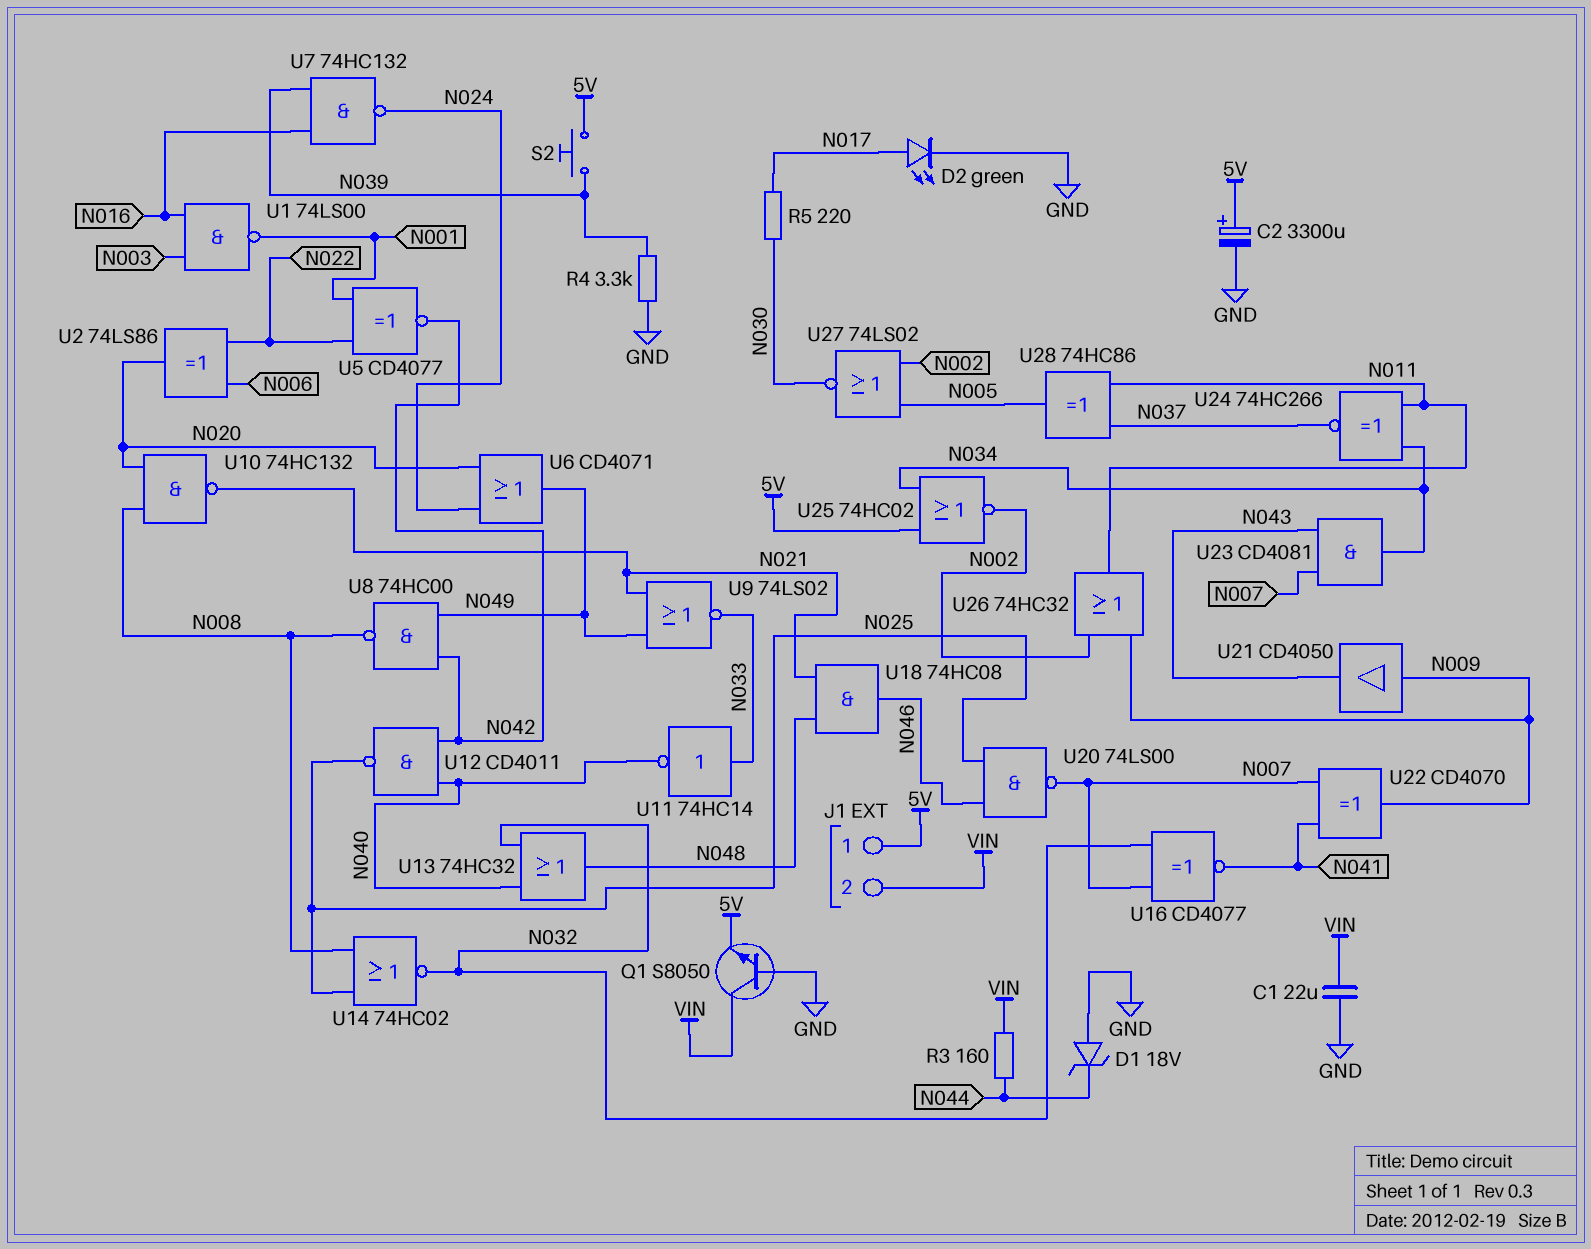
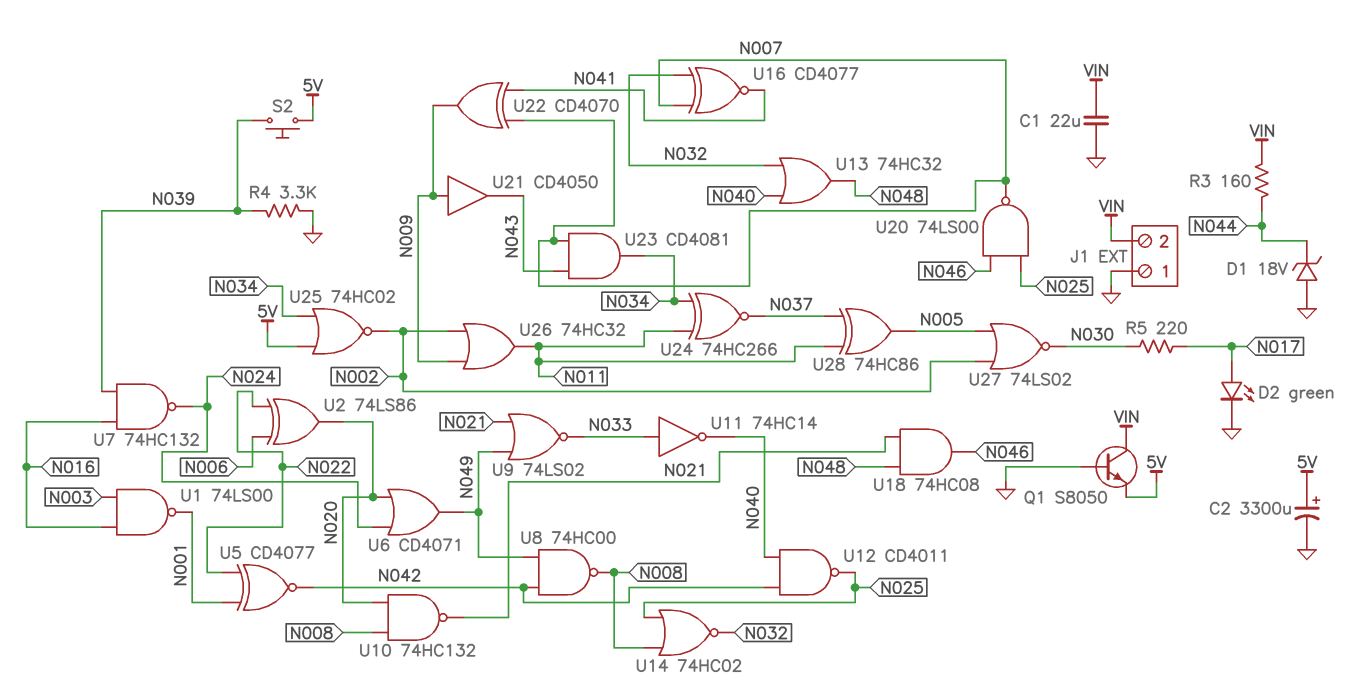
J1 pin 1: 5V -> GND

